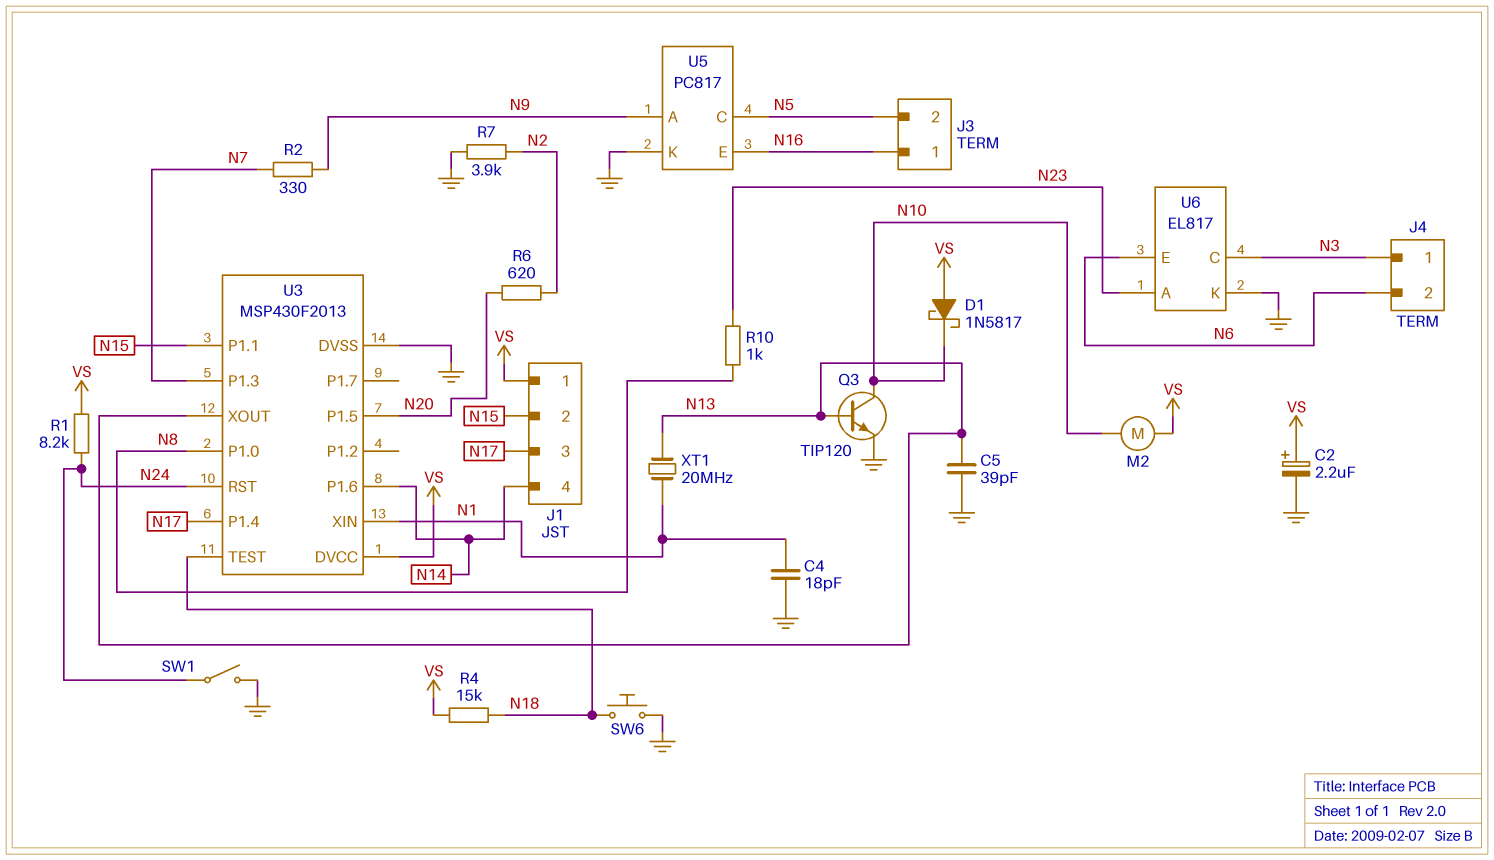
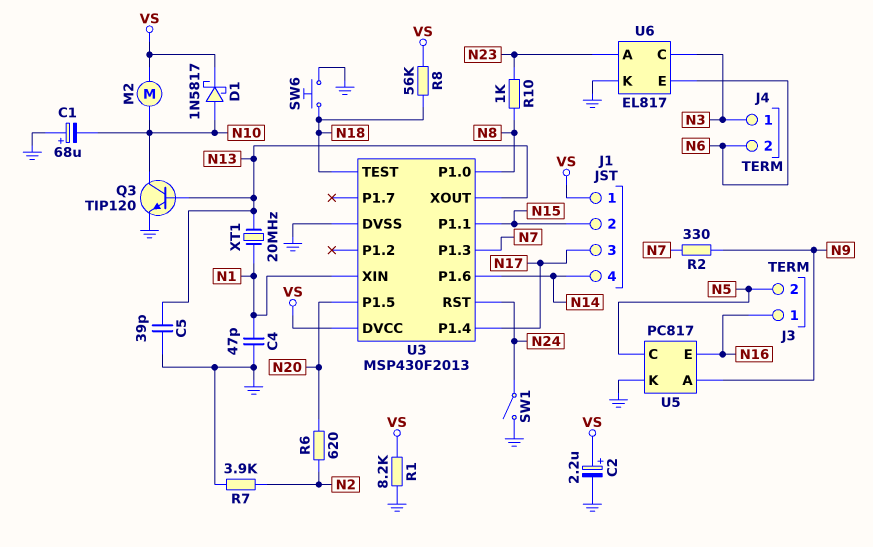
C1: none -> 68uF (plus GND, minus N10)
C4: 18pF (GND, N1) -> 47pF (GND, N1)
D1: schottky 1N5817 (A VS, K N10) -> schottky 1N5817 (A N10, K VS)
R1: 8.2k (N24, VS) -> 8.2k (GND, VS)
R4: 15k (N18, VS) -> none
R8: none -> 56k (N18, VS)

